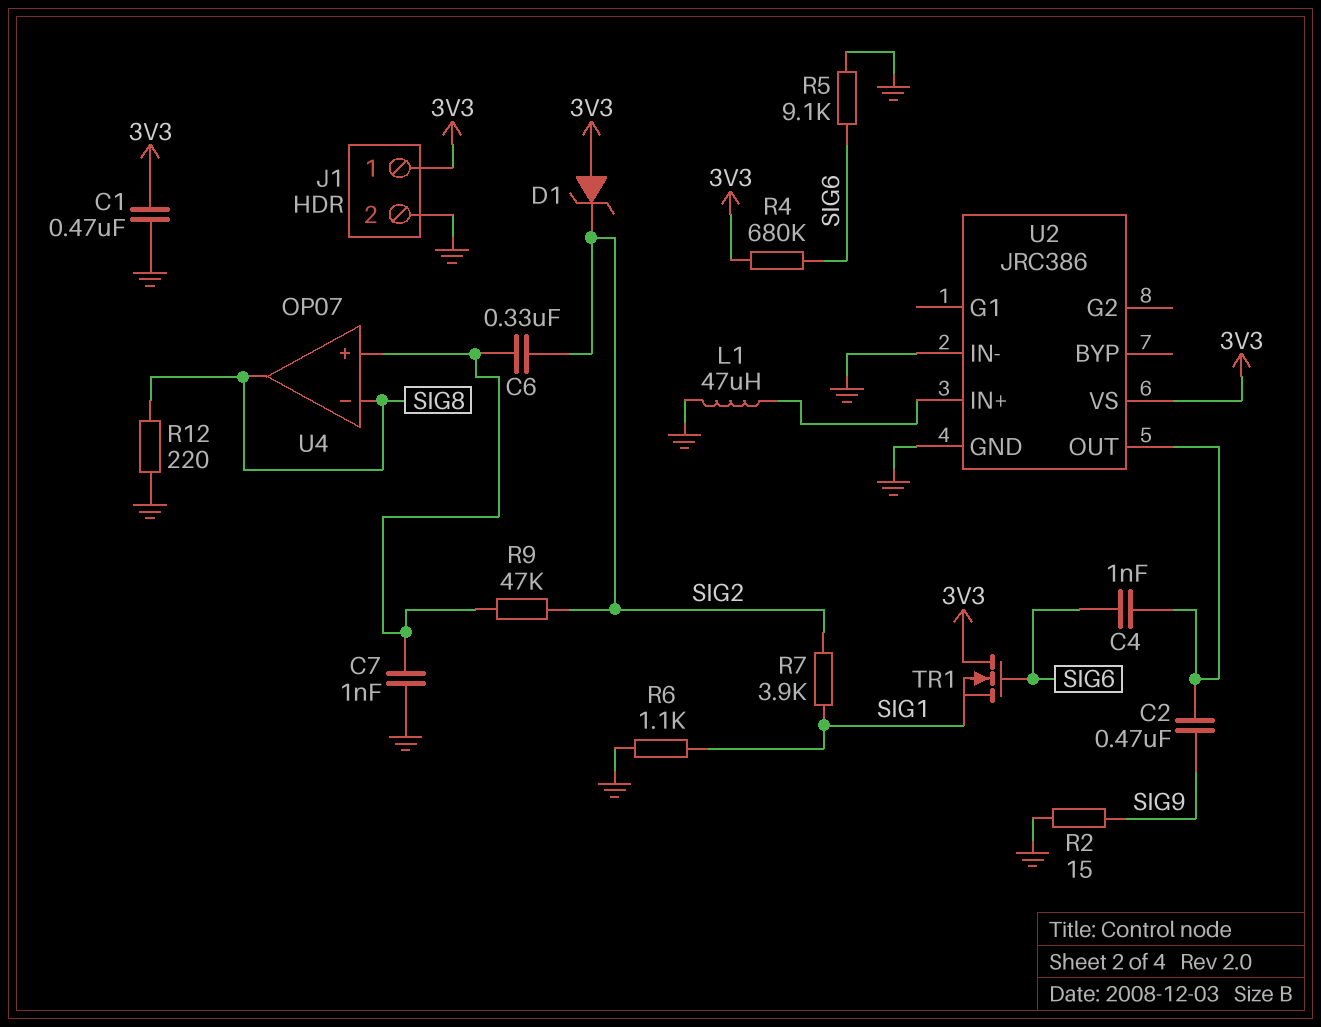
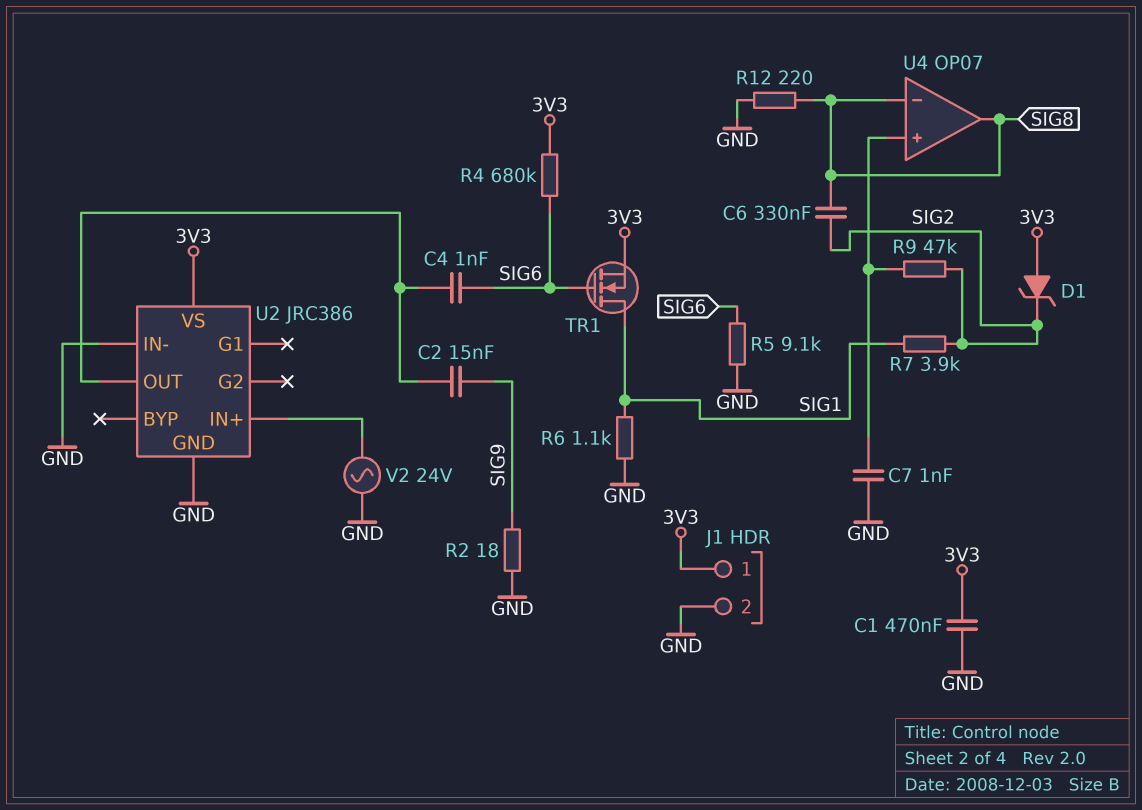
C2: 470nF (SIG9, U2/OUT) -> 15nF (SIG9, U2/OUT)
C6: 330nF (SIG2, U4/in+) -> 330nF (SIG2, SIG8)
L1: 47uH (GND, U2/IN+) -> none
R2: 15 (GND, SIG9) -> 18 (GND, SIG9)
TR1: NMOS (G SIG6, D 3V3, S SIG1) -> NMOS (G SIG6, D SIG1, S 3V3)
V2: none -> AC 24V (GND, U2/IN+)

